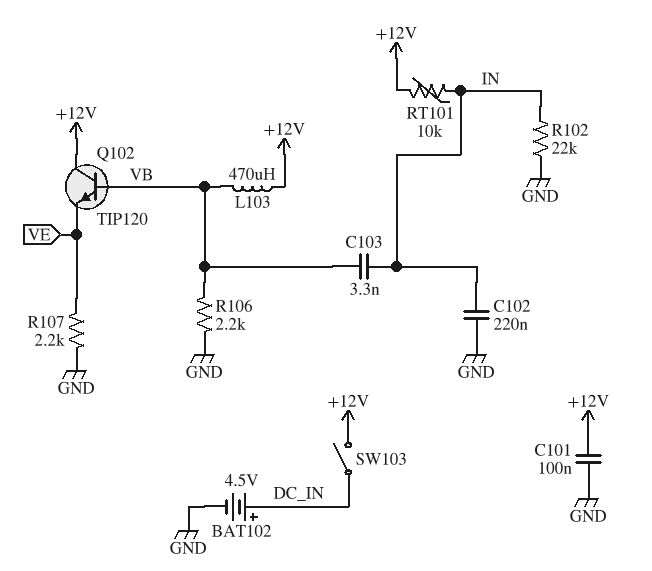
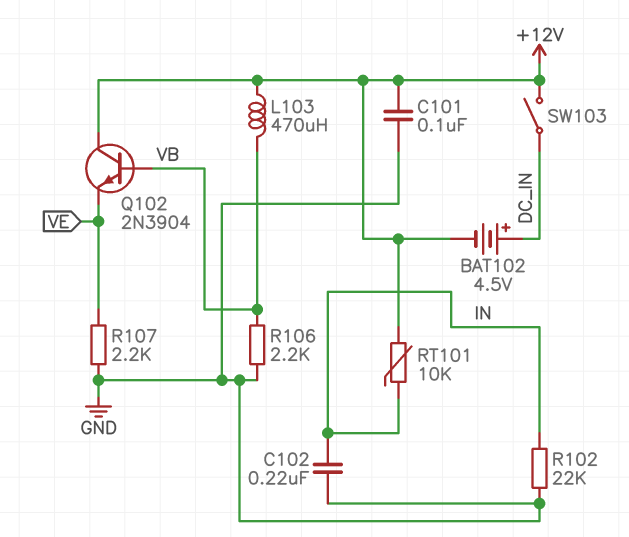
BAT102: 4.5V (plus DC_IN, minus GND) -> 4.5V (plus DC_IN, minus +12V)
C103: 3.3nF (IN, VB) -> none
Q102: NPN TIP120 (B VB, C +12V, E VE) -> NPN 2N3904 (B VB, C +12V, E VE)

